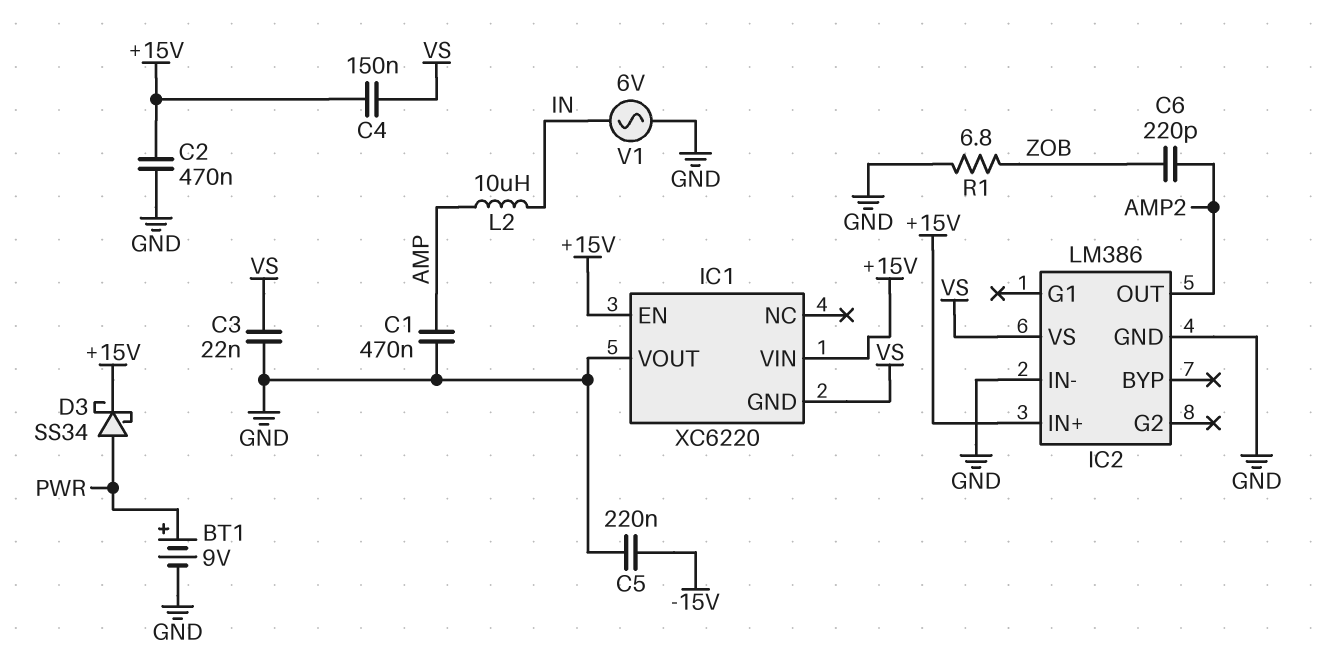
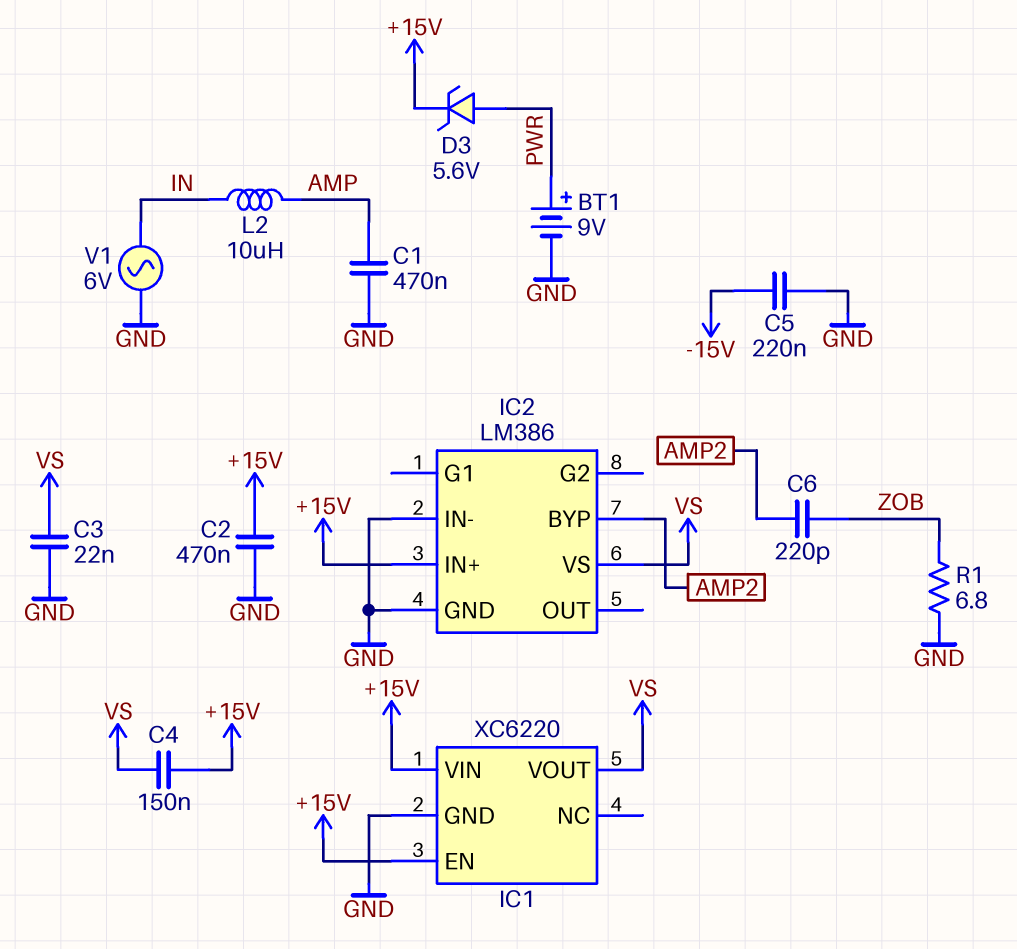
D3: schottky SS34 (A PWR, K +15V) -> zener 5.6V (A PWR, K +15V)
IC1 pin GND: VS -> GND
IC1 pin VOUT: GND -> VS
IC2 pin BYP: none -> AMP2
IC2 pin OUT: AMP2 -> none

